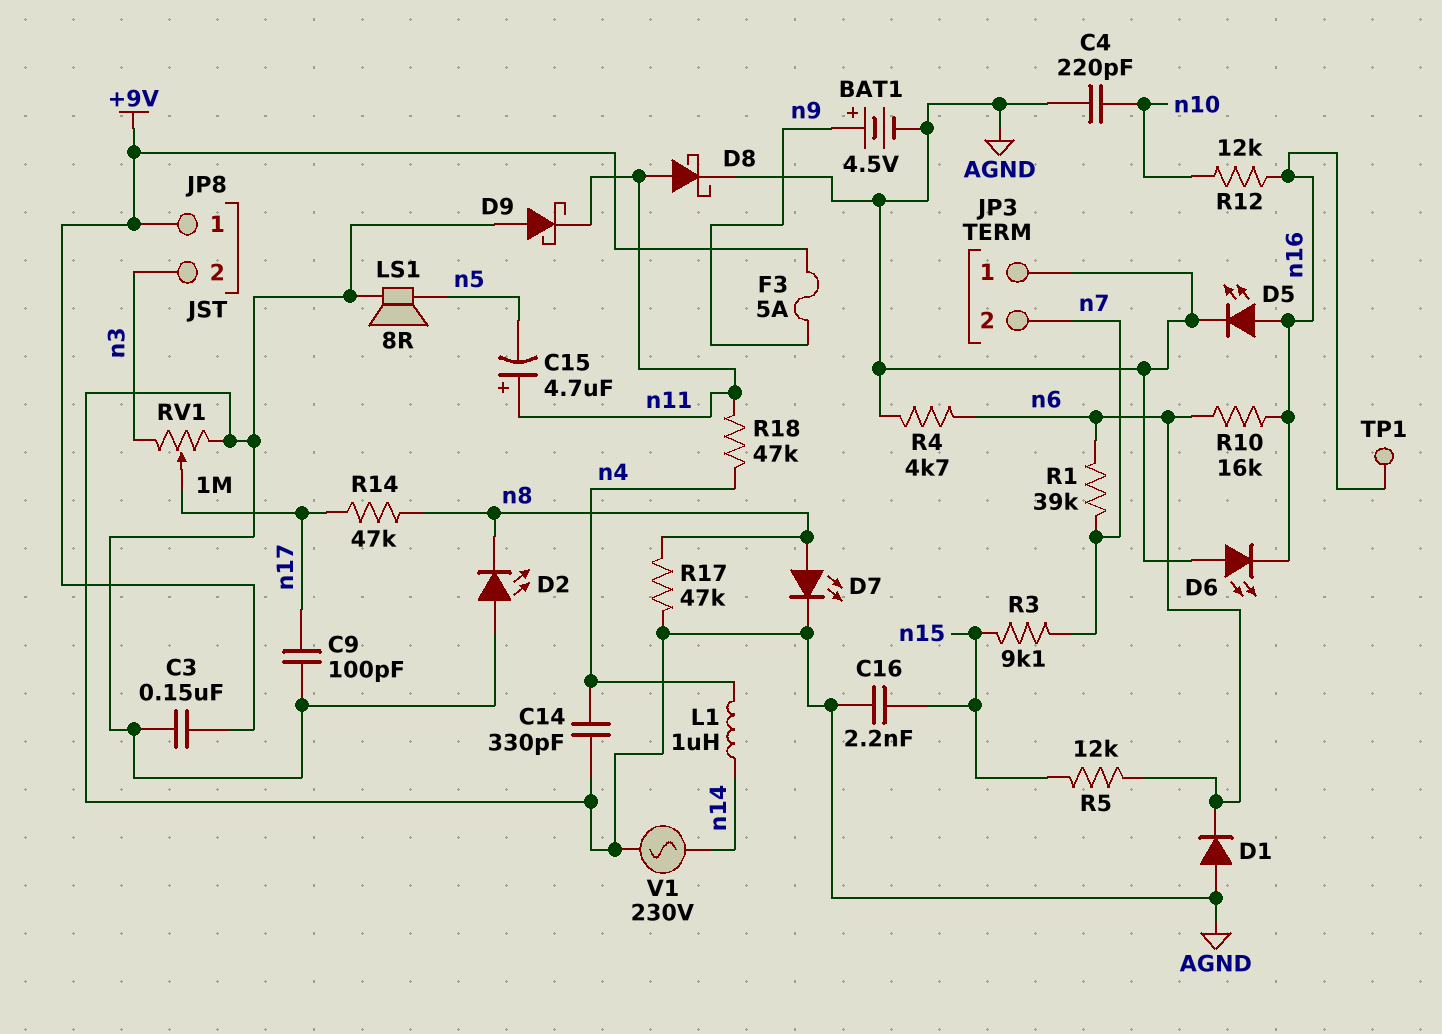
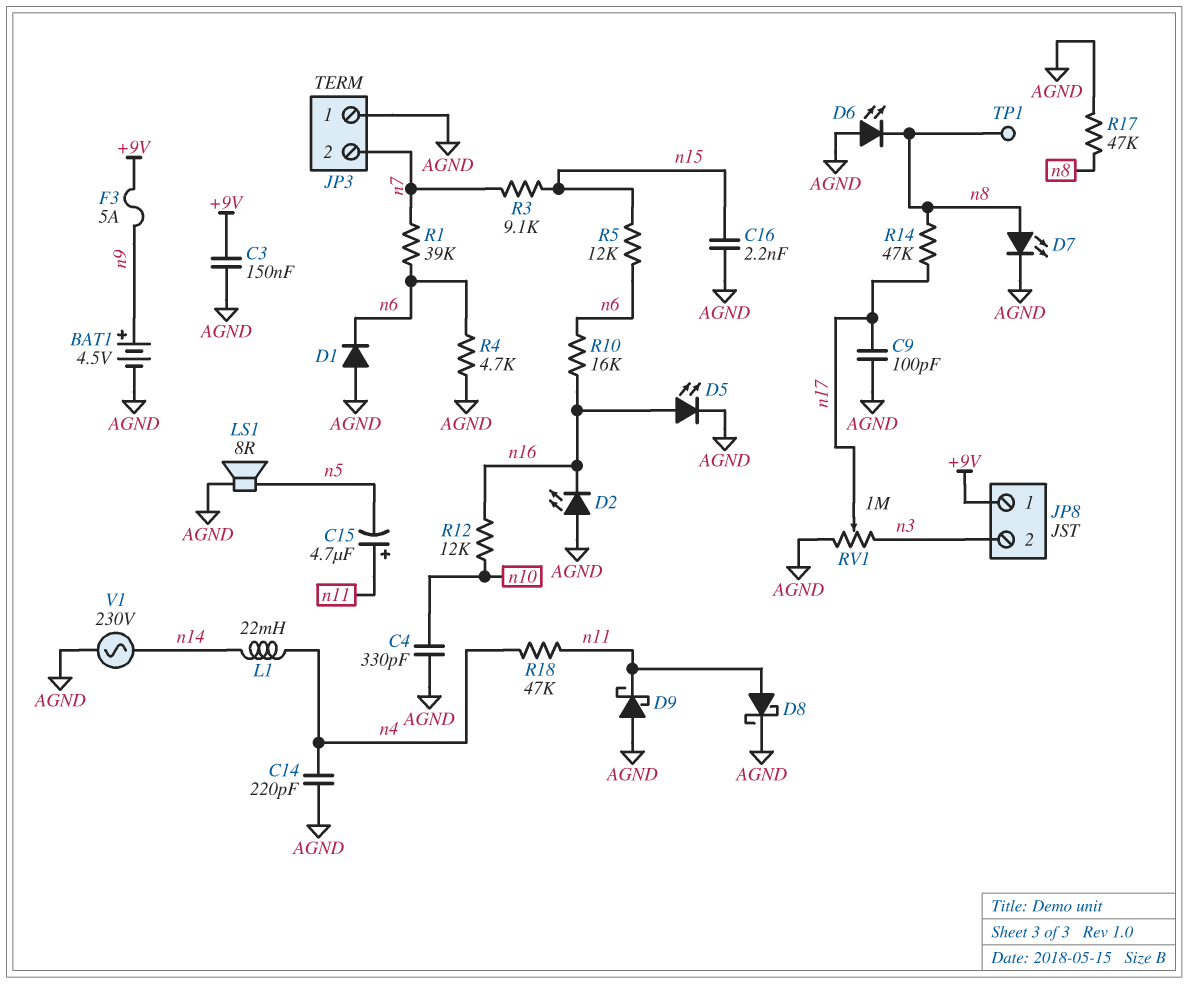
C4: 220pF (AGND, n10) -> 330pF (AGND, n10)
C14: 330pF (AGND, n4) -> 220pF (AGND, n4)
D2: LED (A AGND, K n8) -> LED (A AGND, K n16)
D6: LED (A AGND, K n16) -> LED (A AGND, K n8)
L1: 1uH (n4, n14) -> 22mH (n4, n14)
TP1: test point (n16) -> test point (n8)

